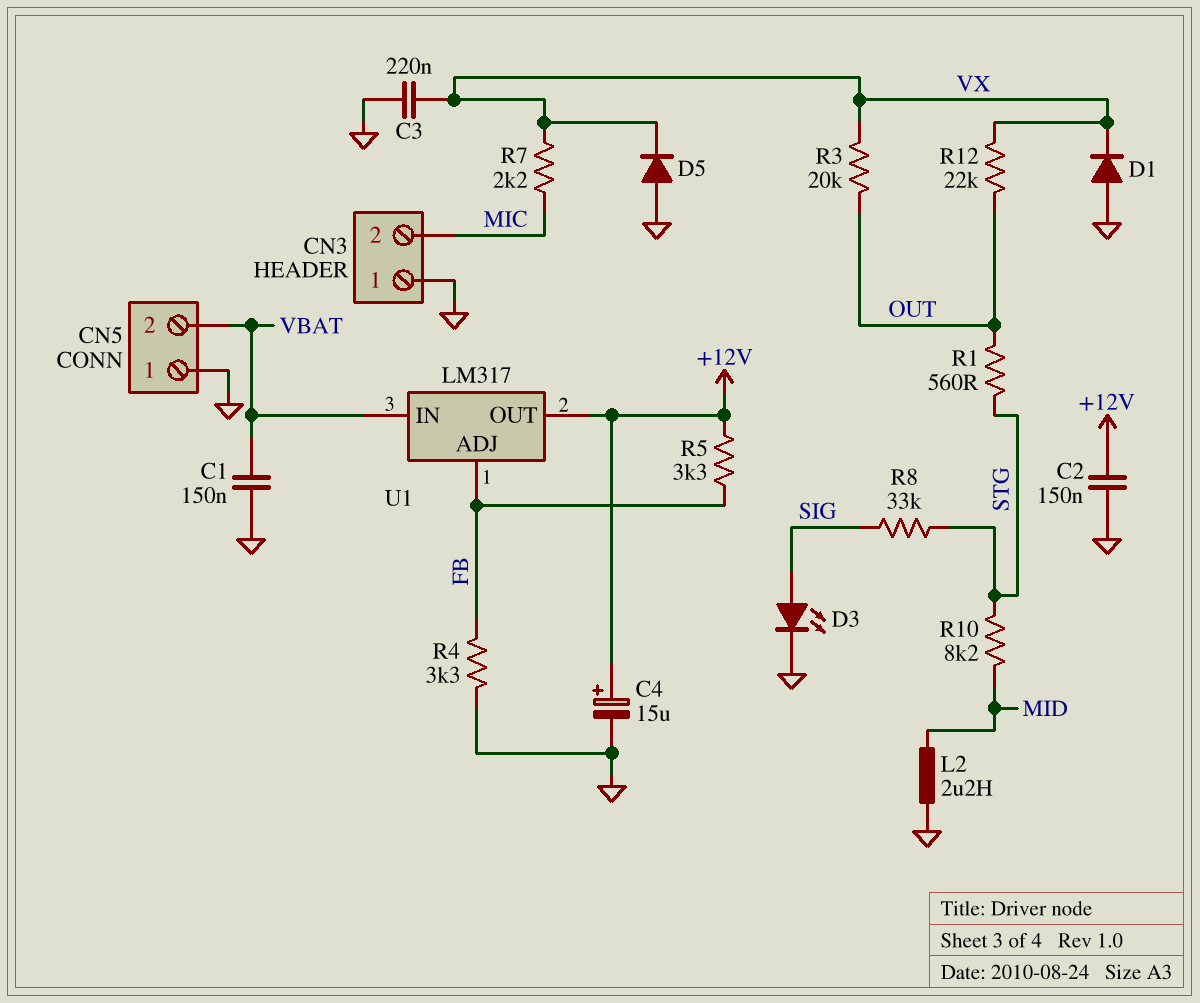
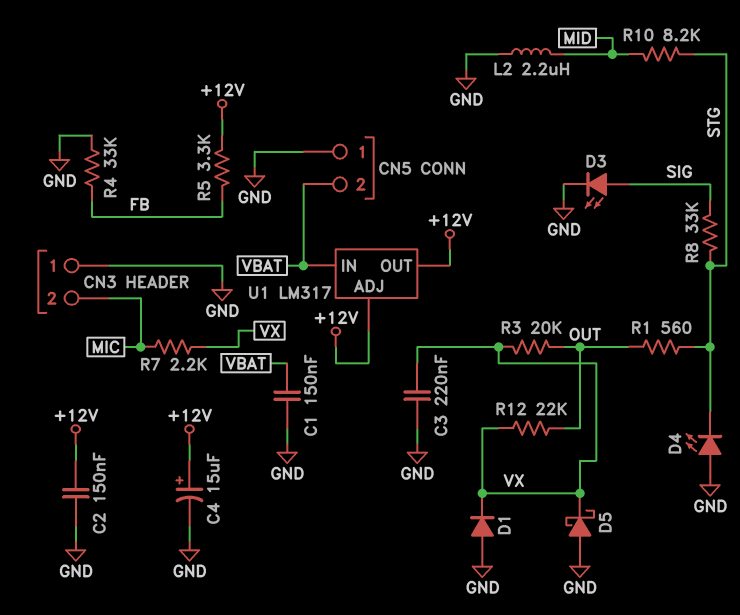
D4: none -> LED (A GND, K STG)
D5: diode (A GND, K VX) -> schottky (A GND, K VX)
R4: 3.3k (FB, GND) -> 33k (FB, GND)
U1 pin ADJ: FB -> +12V

